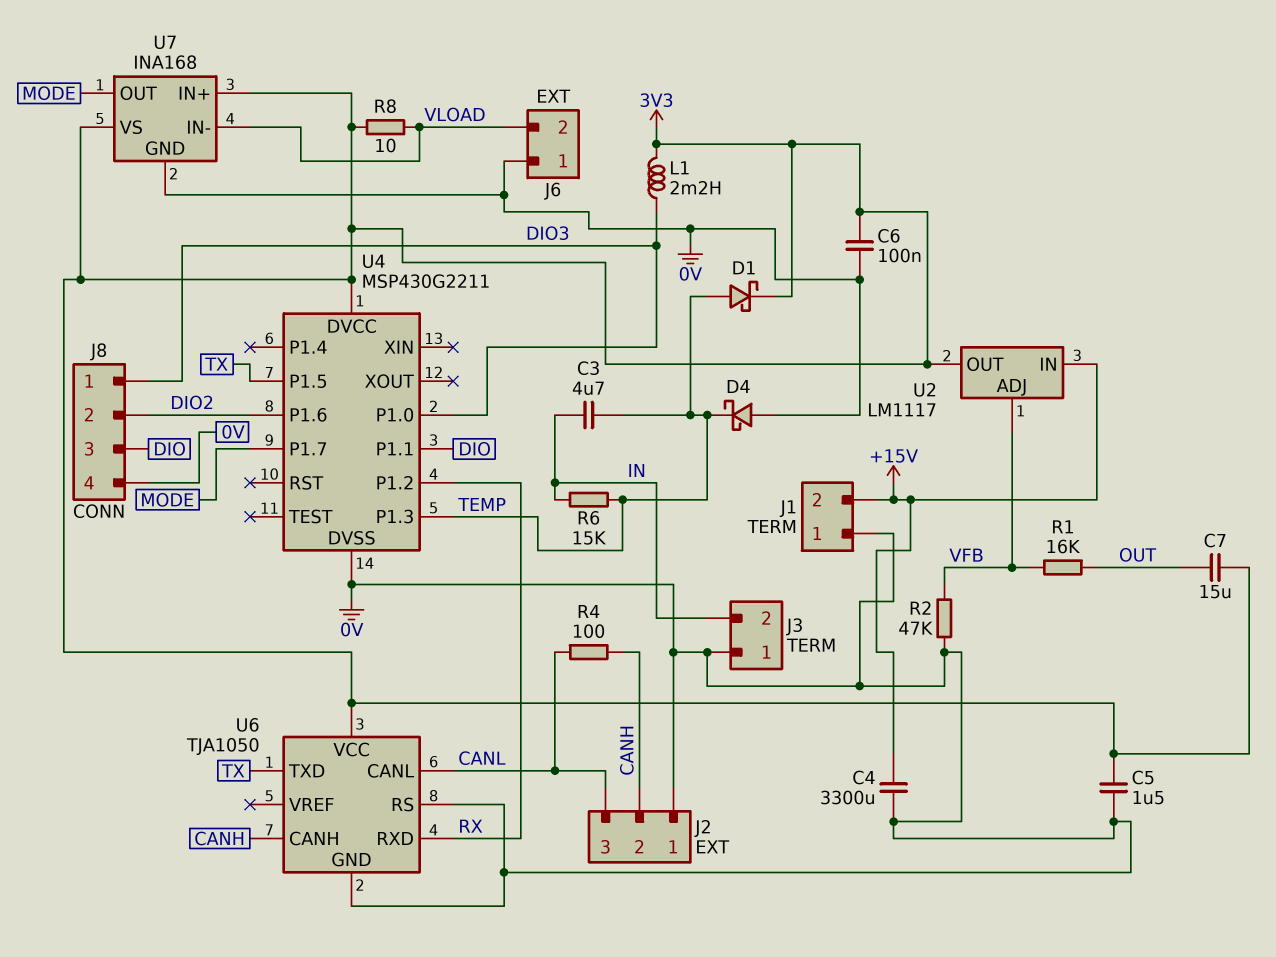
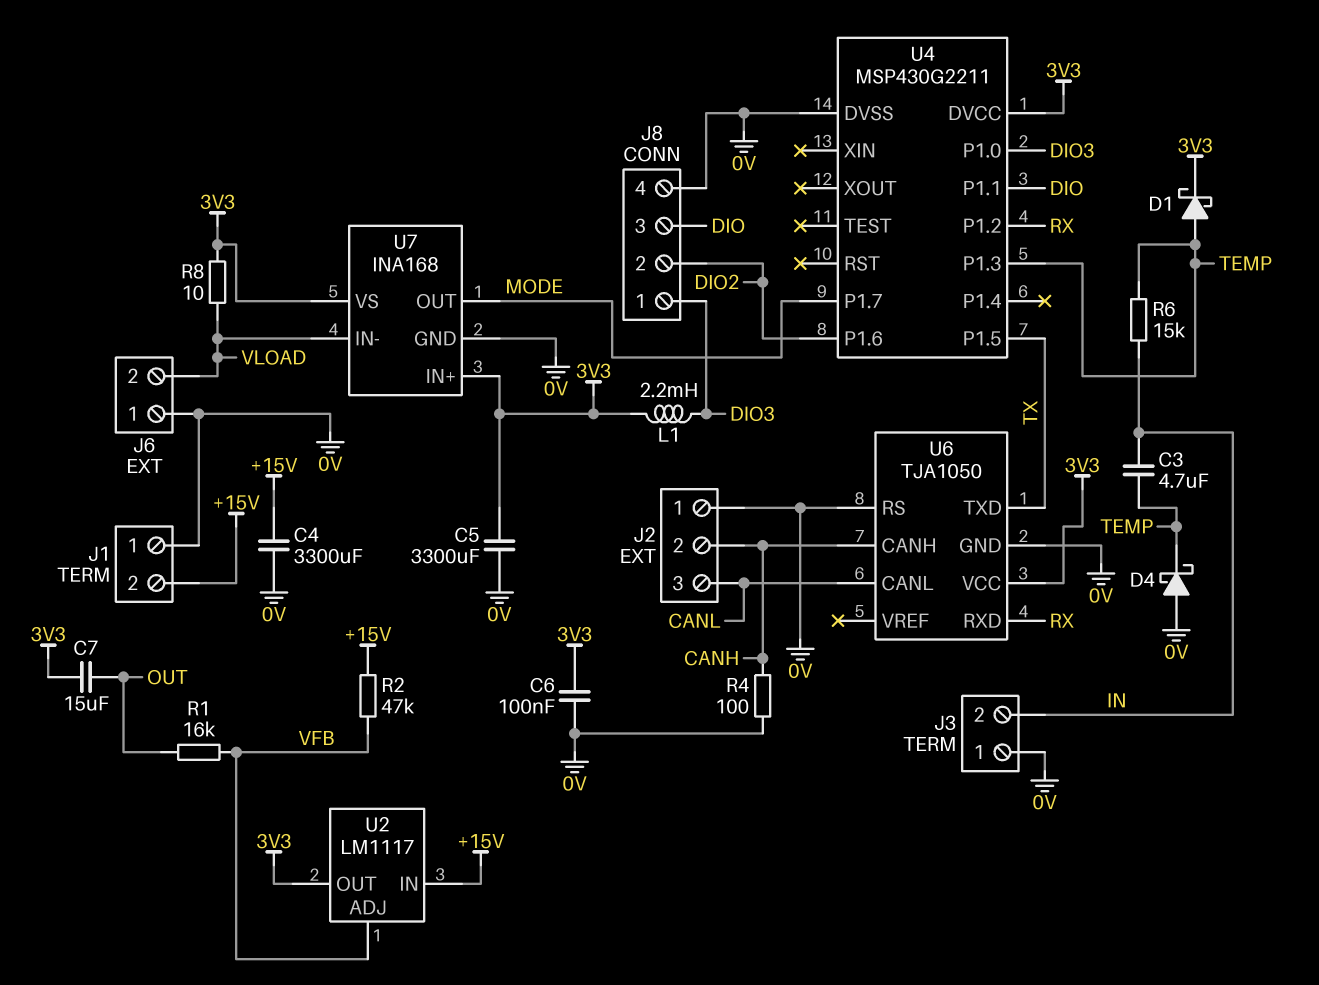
C5: 1.5uF (0V, 3V3) -> 3300uF (0V, 3V3)
R2: 47k (0V, VFB) -> 47k (+15V, VFB)
R4: 100 (CANH, CANL) -> 100 (0V, CANH)

